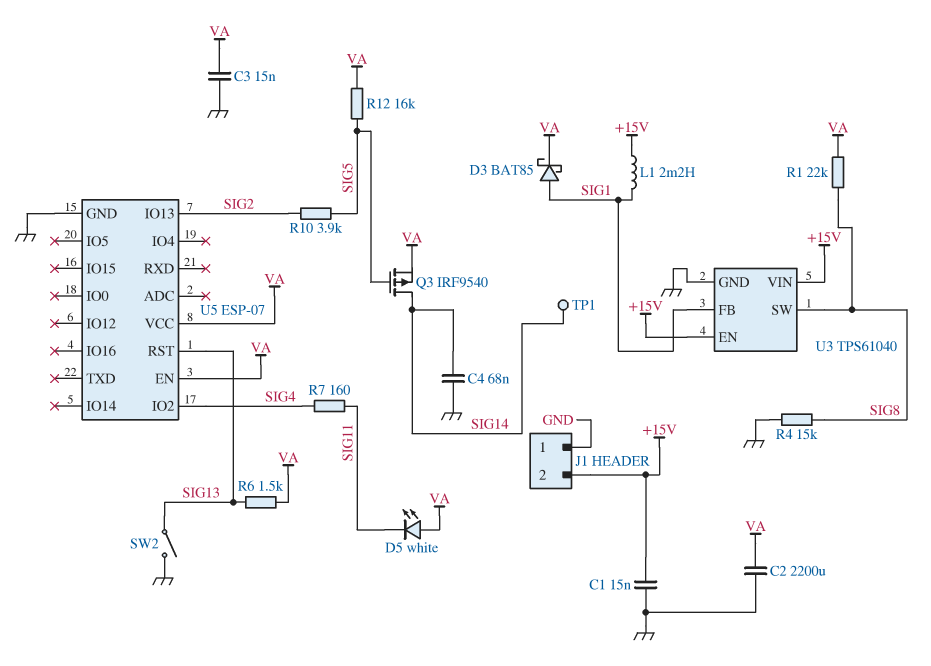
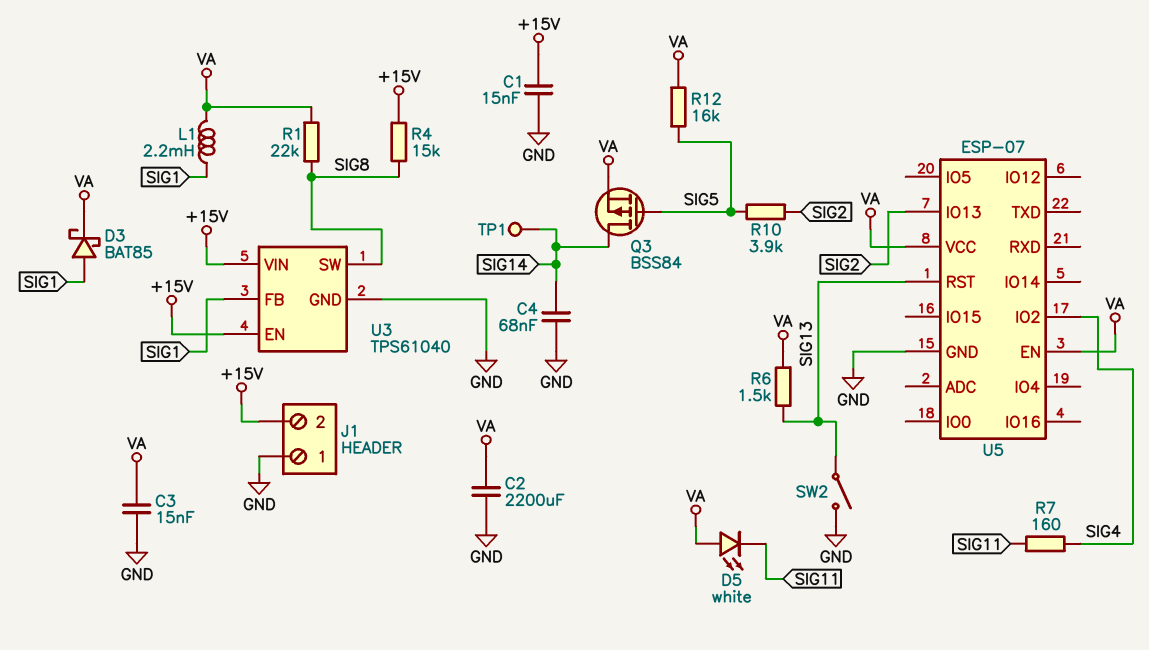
L1: 2.2mH (+15V, SIG1) -> 2.2mH (SIG1, VA)
Q3: PMOS IRF9540 (G SIG5, D SIG14, S VA) -> PMOS BSS84 (G SIG5, D SIG14, S VA)
R4: 15k (GND, SIG8) -> 15k (+15V, SIG8)

